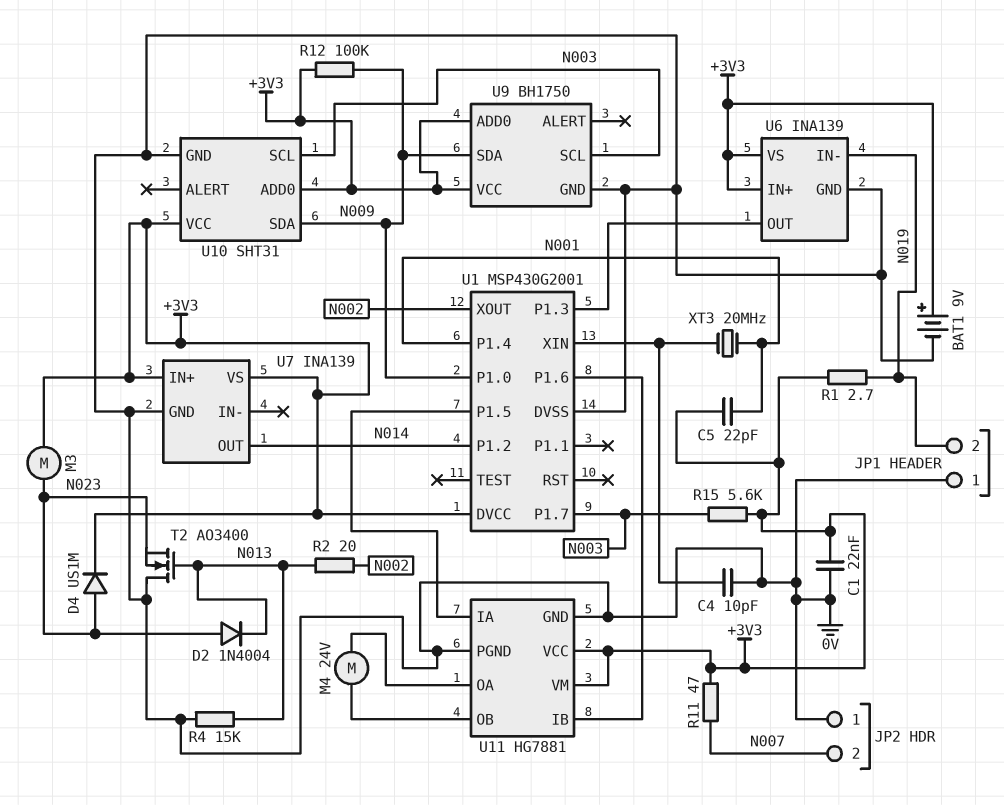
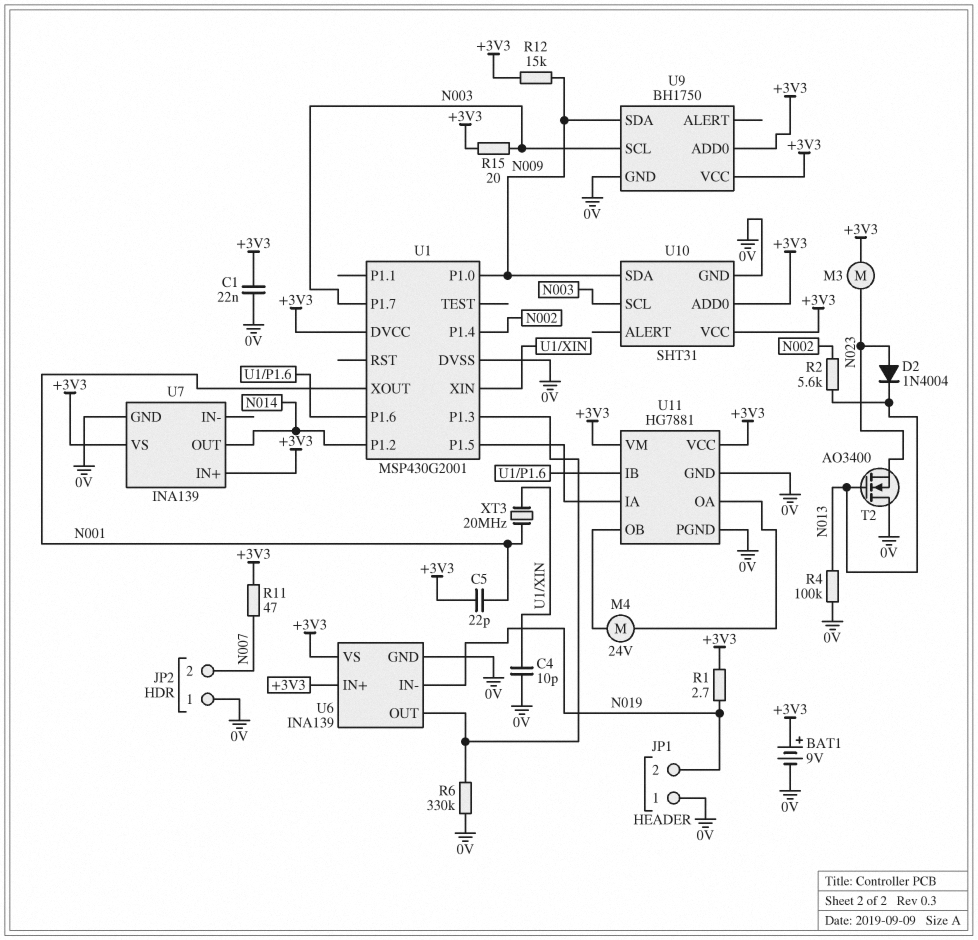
D4: diode US1M (A N023, K +3V3) -> none
R2: 20 (N002, N013) -> 5.6k (N002, N013)
R4: 15k (0V, N013) -> 100k (0V, N013)
R6: none -> 330k (0V, U1/P1.3)
R12: 100k (+3V3, N009) -> 15k (+3V3, N009)
R15: 5.6k (+3V3, N003) -> 20 (+3V3, N003)
U1 pin P1.4: N001 -> N002
U1 pin XOUT: N002 -> N001

